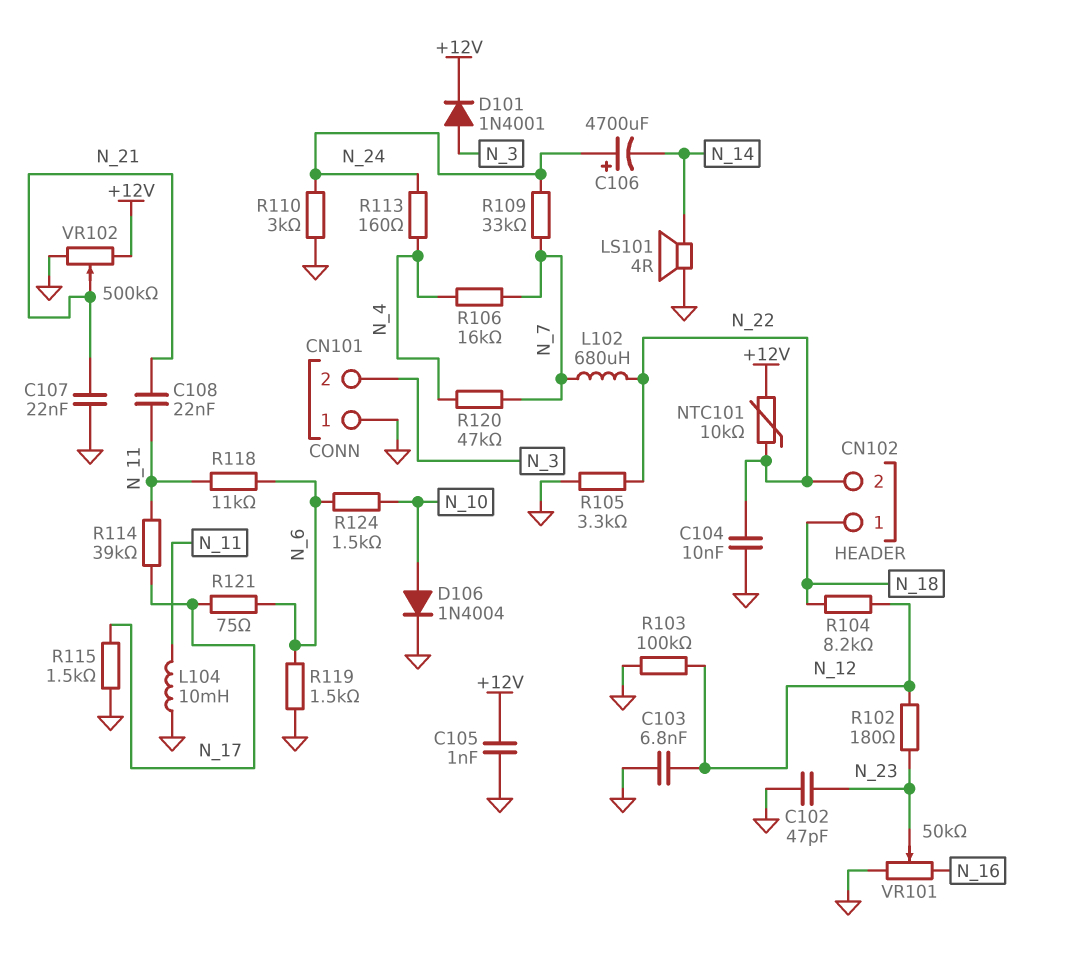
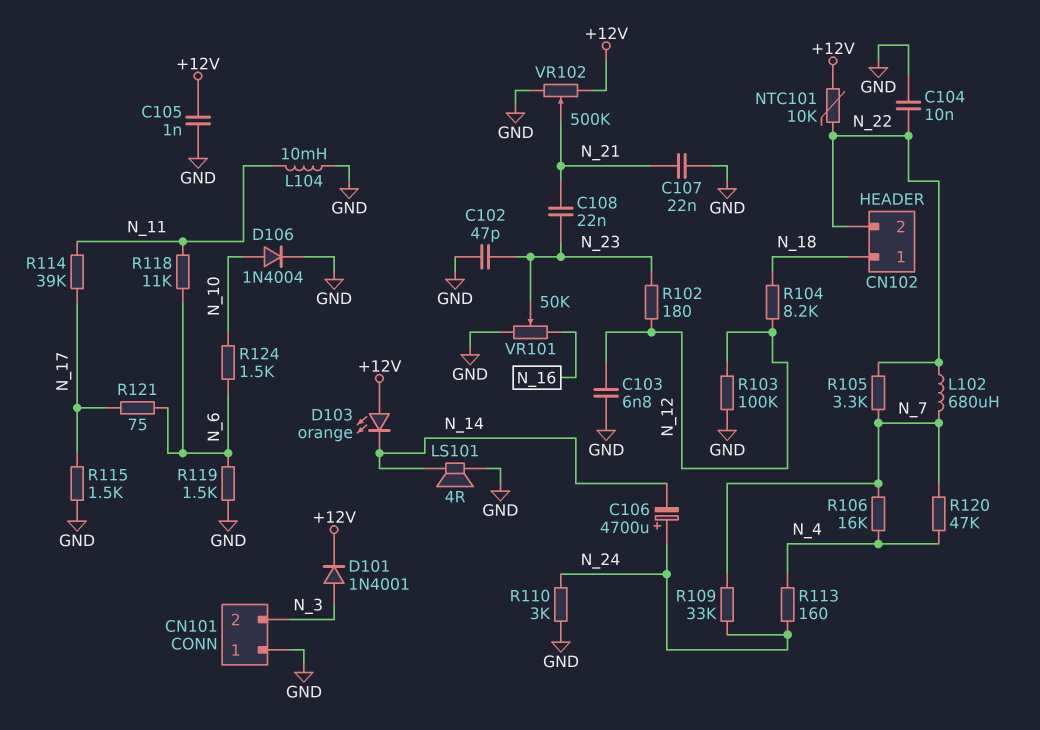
C108: 22nF (N_11, N_21) -> 22nF (N_21, N_23)
D103: none -> LED orange (A +12V, K N_14)
R105: 3.3k (GND, N_22) -> 3.3k (N_7, N_22)

